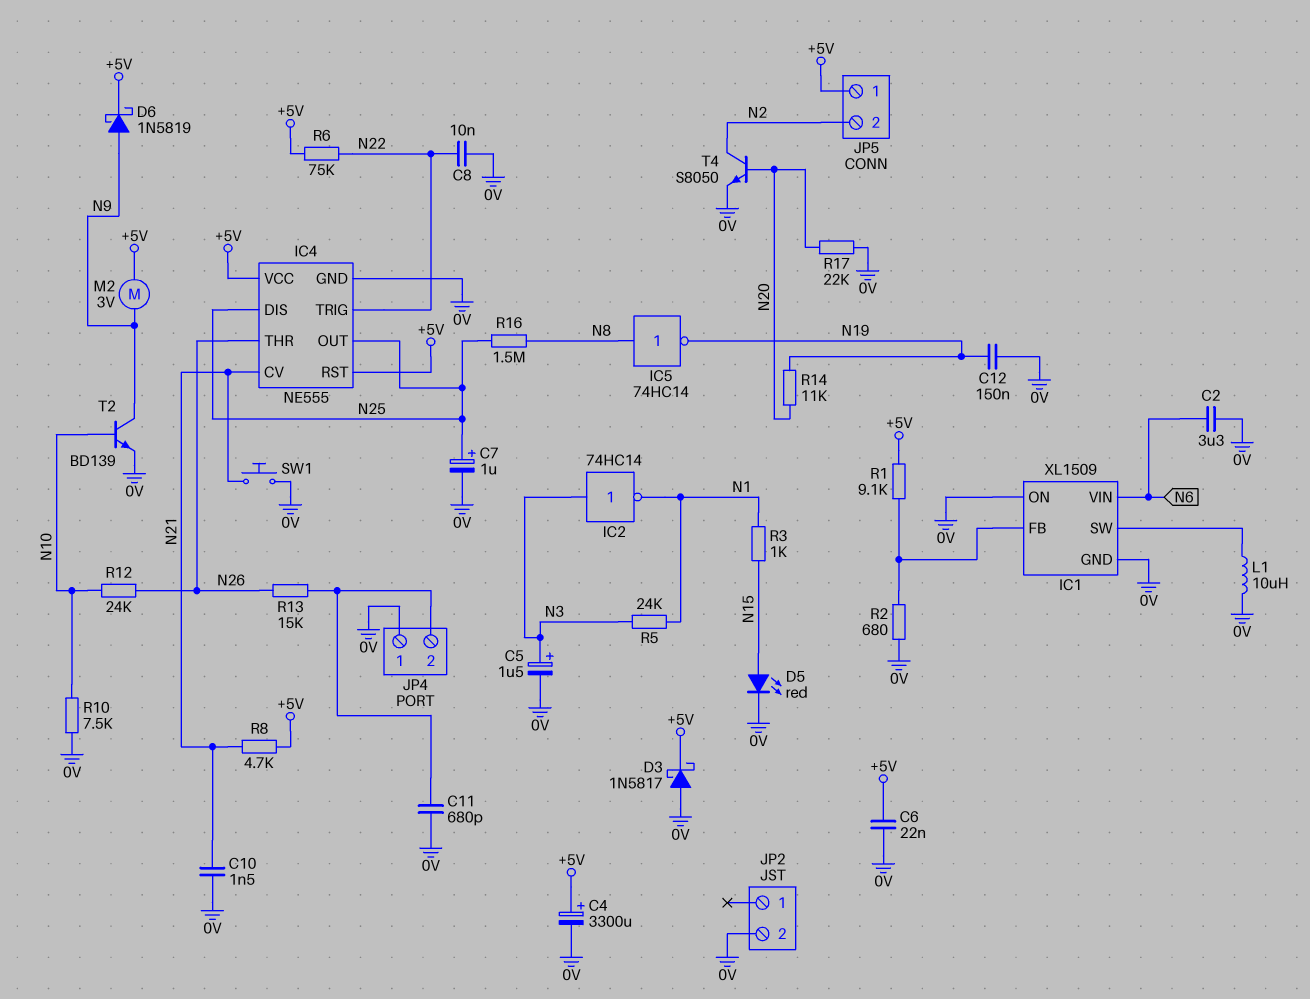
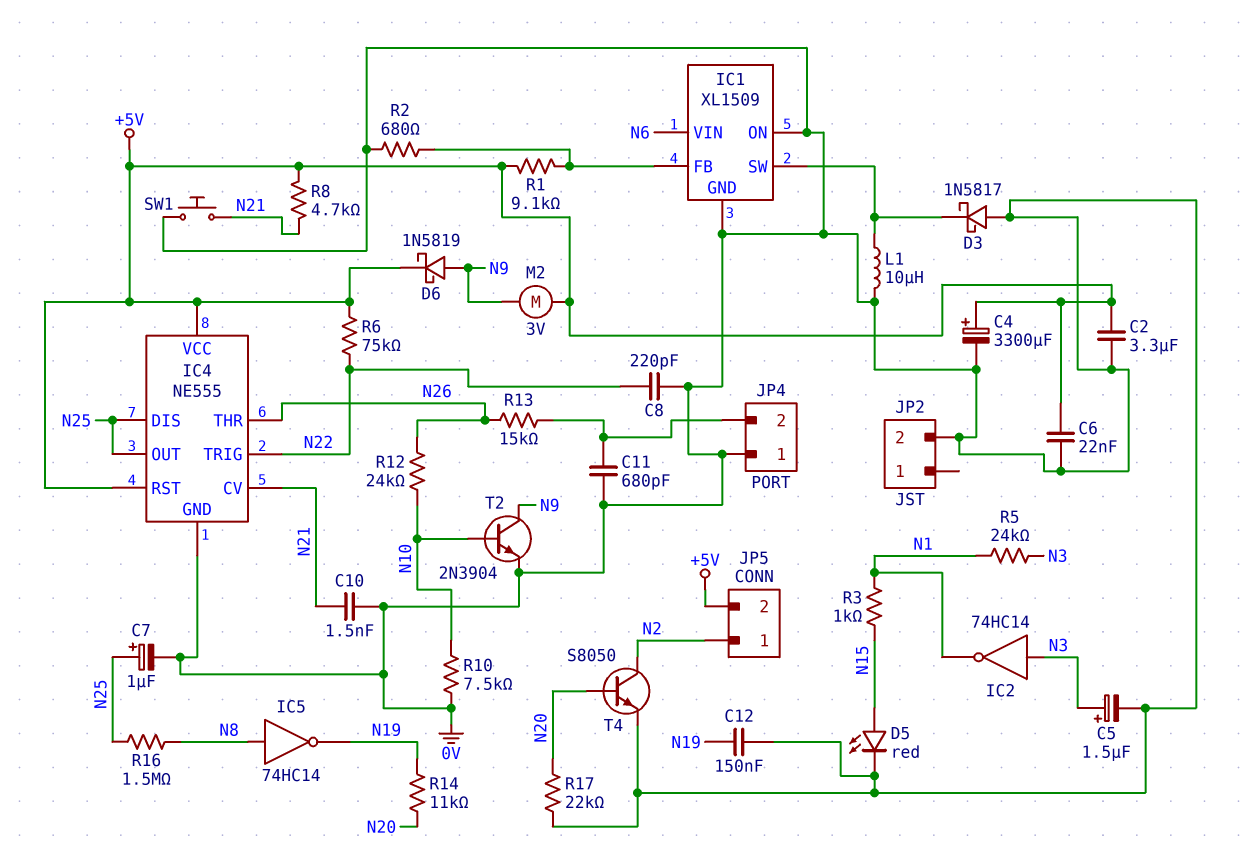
C2: 3.3uF (0V, N6) -> 3.3uF (+5V, 0V)
C8: 10nF (0V, N22) -> 220pF (0V, N22)
D3: schottky 1N5817 (A 0V, K +5V) -> schottky 1N5817 (A 0V, K IC1/SW)
JP5 pin 1: +5V -> N2
JP5 pin 2: N2 -> +5V
T2: NPN BD139 (B N10, C N9, E 0V) -> NPN 2N3904 (B N10, C N9, E 0V)

